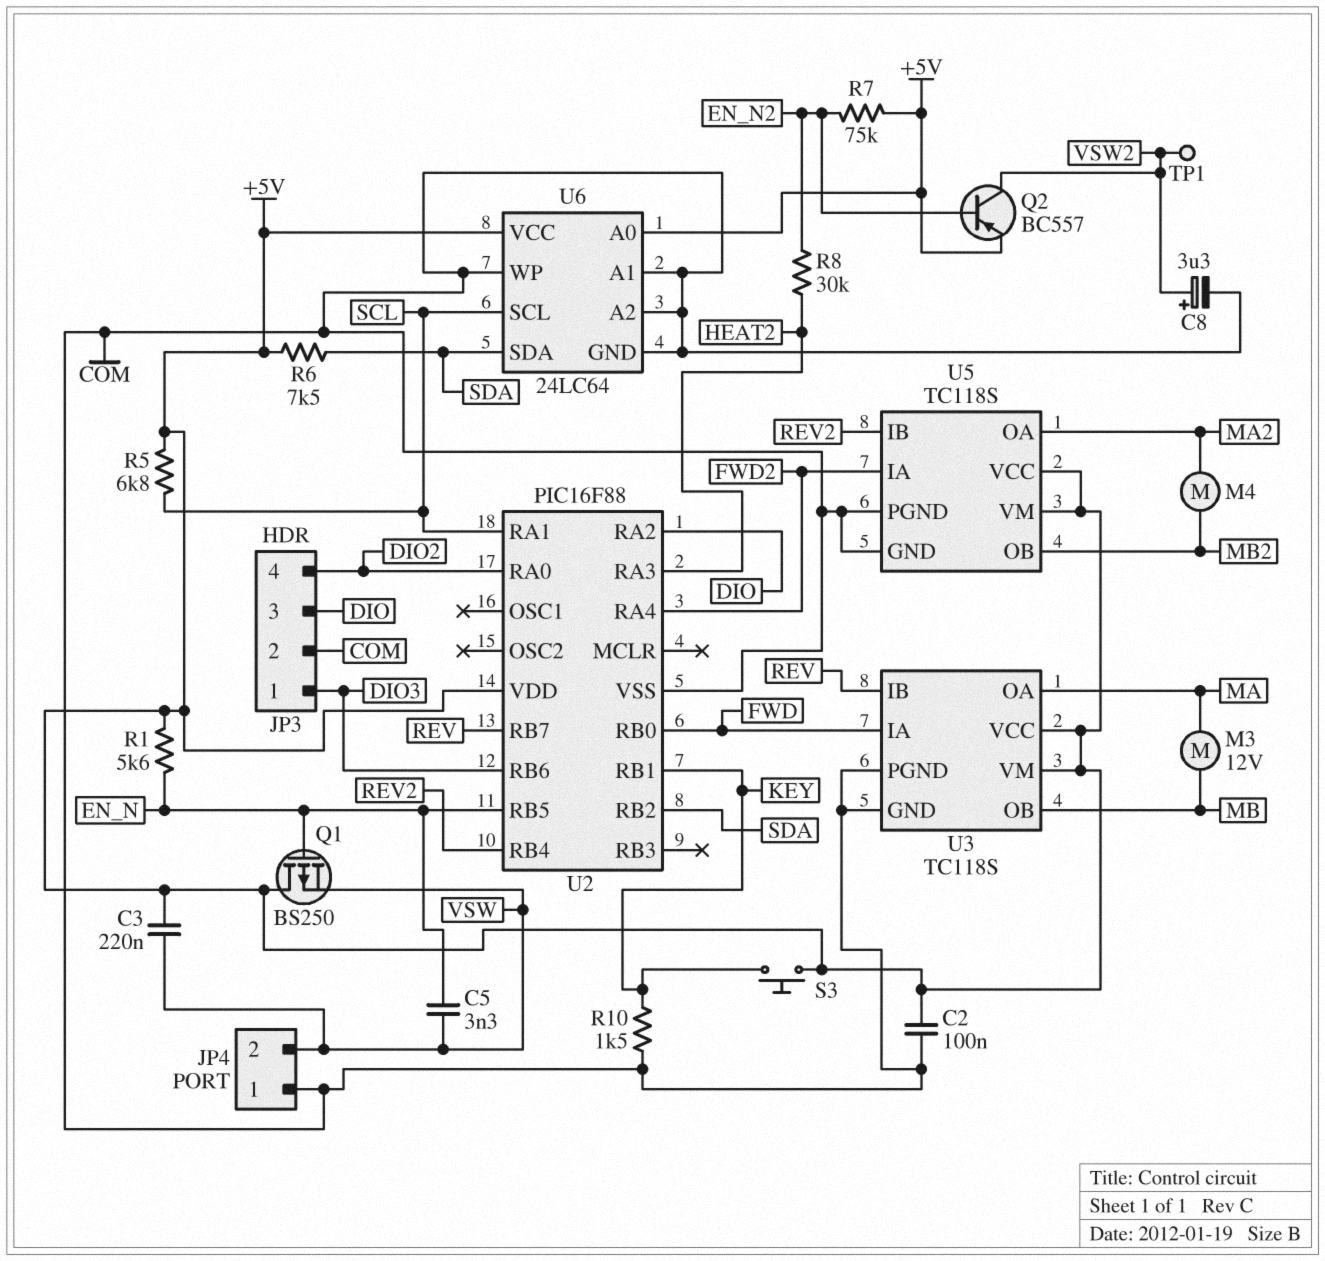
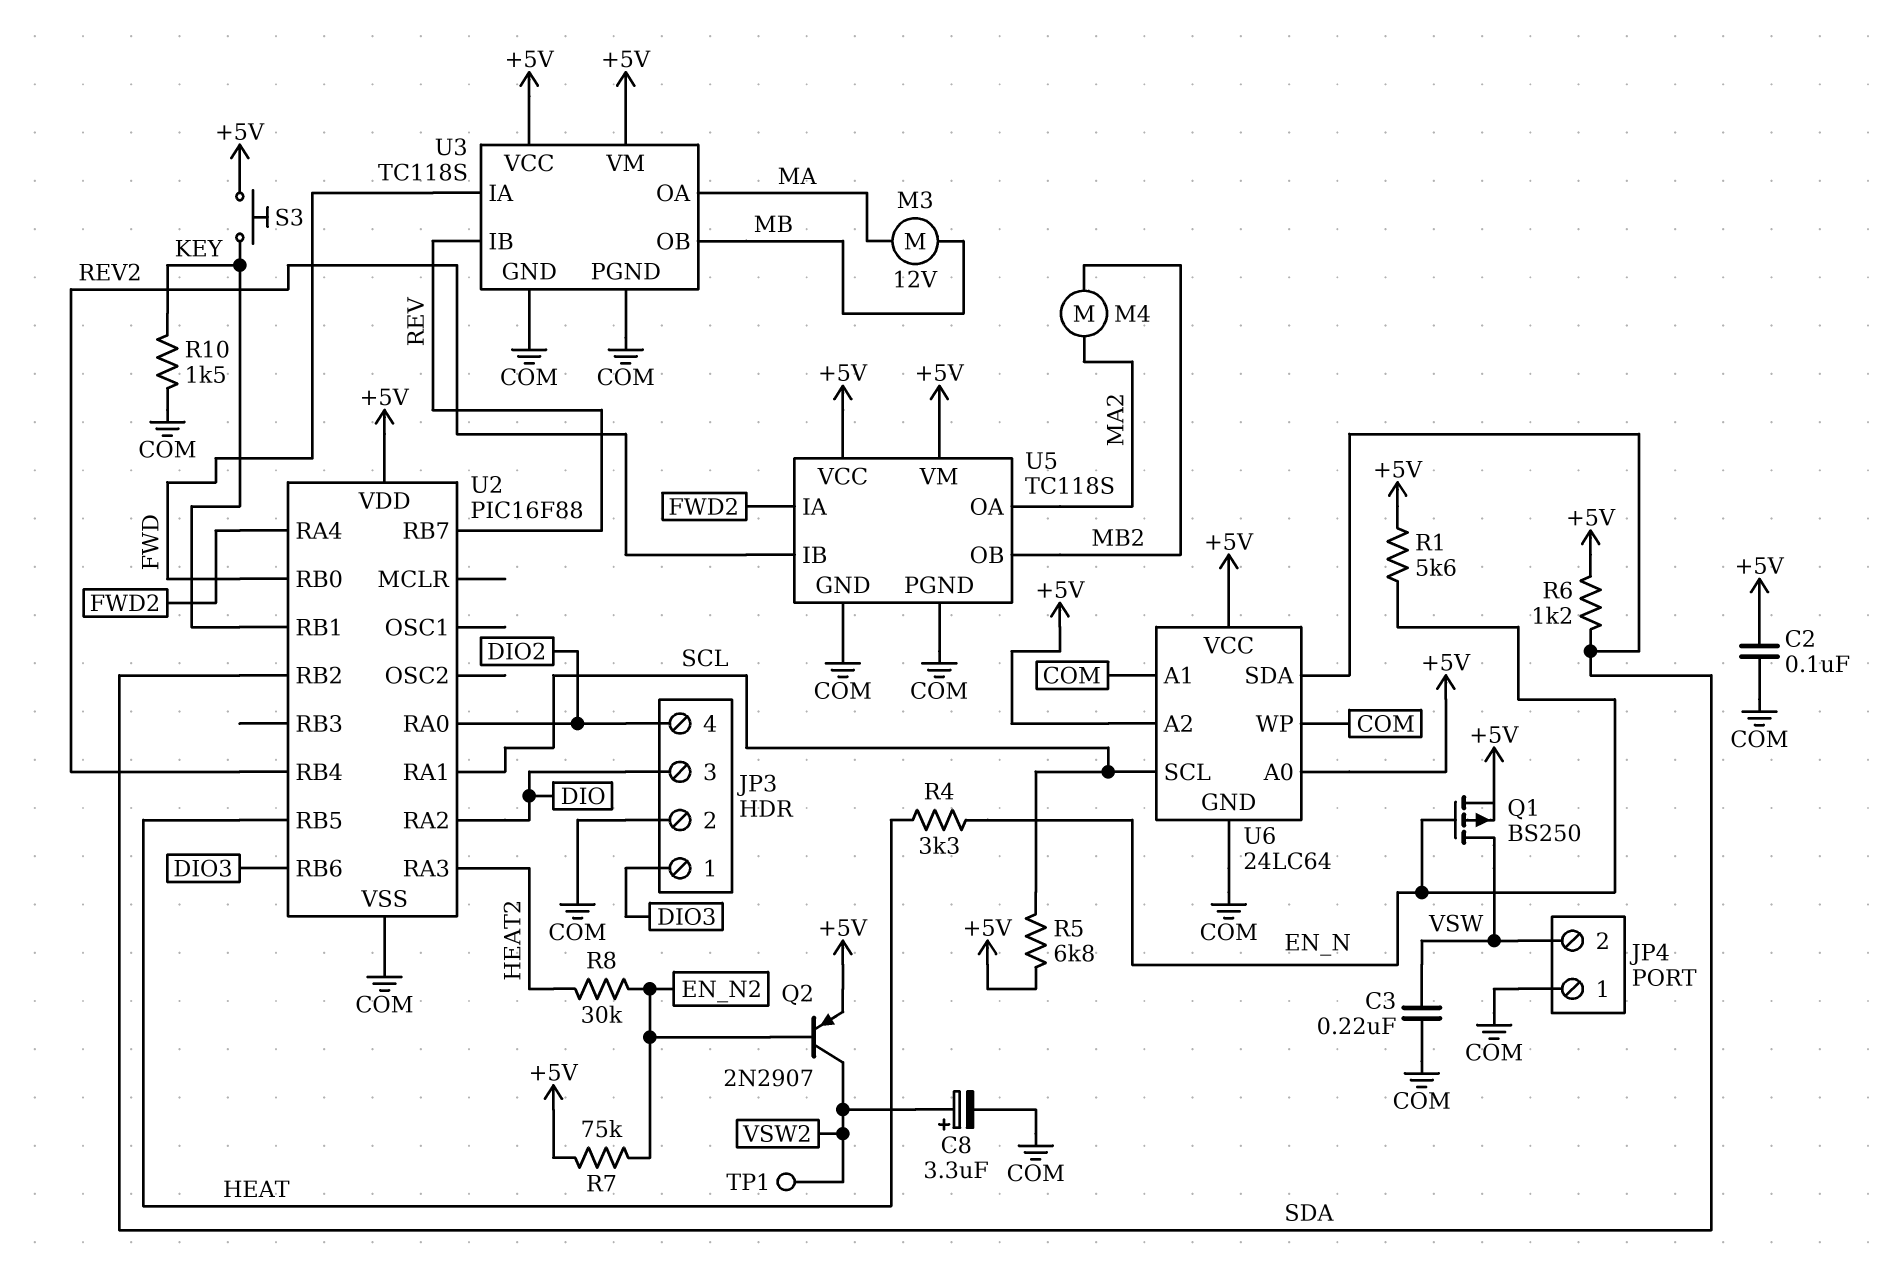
C3: 220nF (+5V, VSW) -> 220nF (COM, VSW)
C5: 3.3nF (EN_N, VSW) -> none
Q1: PMOS BS250 (G EN_N, D +5V, S VSW) -> PMOS BS250 (G EN_N, D VSW, S +5V)
Q2: PNP BC557 (B EN_N2, C VSW2, E +5V) -> PNP 2N2907 (B EN_N2, C VSW2, E +5V)
R4: none -> 3.3k (EN_N, HEAT)
R6: 7.5k (+5V, SDA) -> 1.2k (+5V, SDA)
U2 pin RB5: EN_N -> HEAT
U6 pin A2: COM -> +5V

